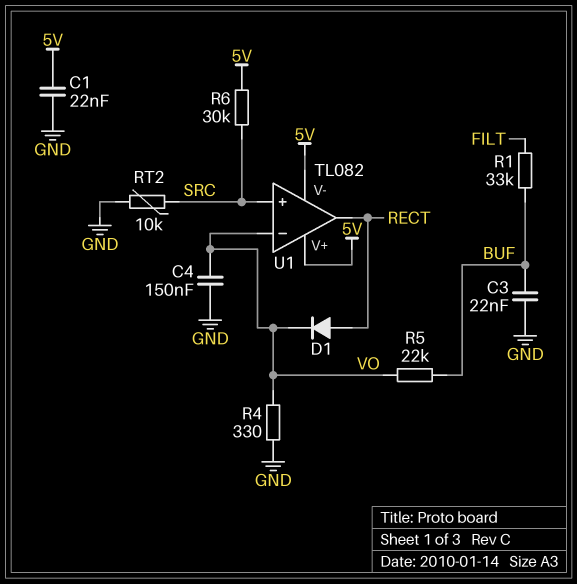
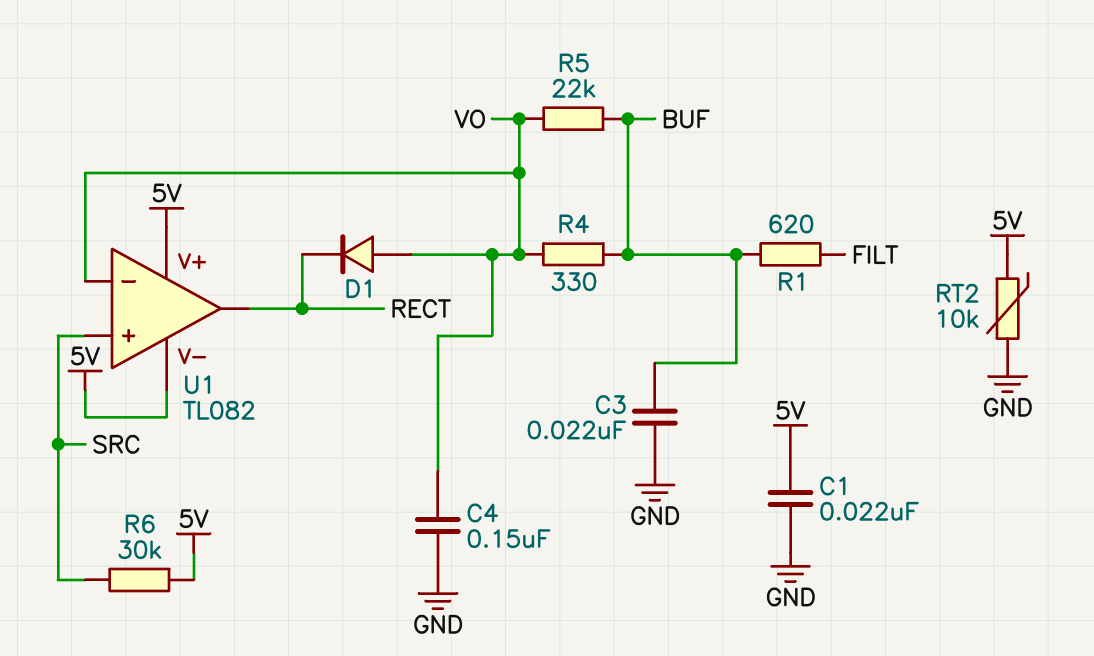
D1: diode (A RECT, K VO) -> diode (A VO, K RECT)
R1: 33k (BUF, FILT) -> 620 (BUF, FILT)
R4: 330 (GND, VO) -> 330 (BUF, VO)
RT2: 10k (GND, SRC) -> 10k (5V, GND)

